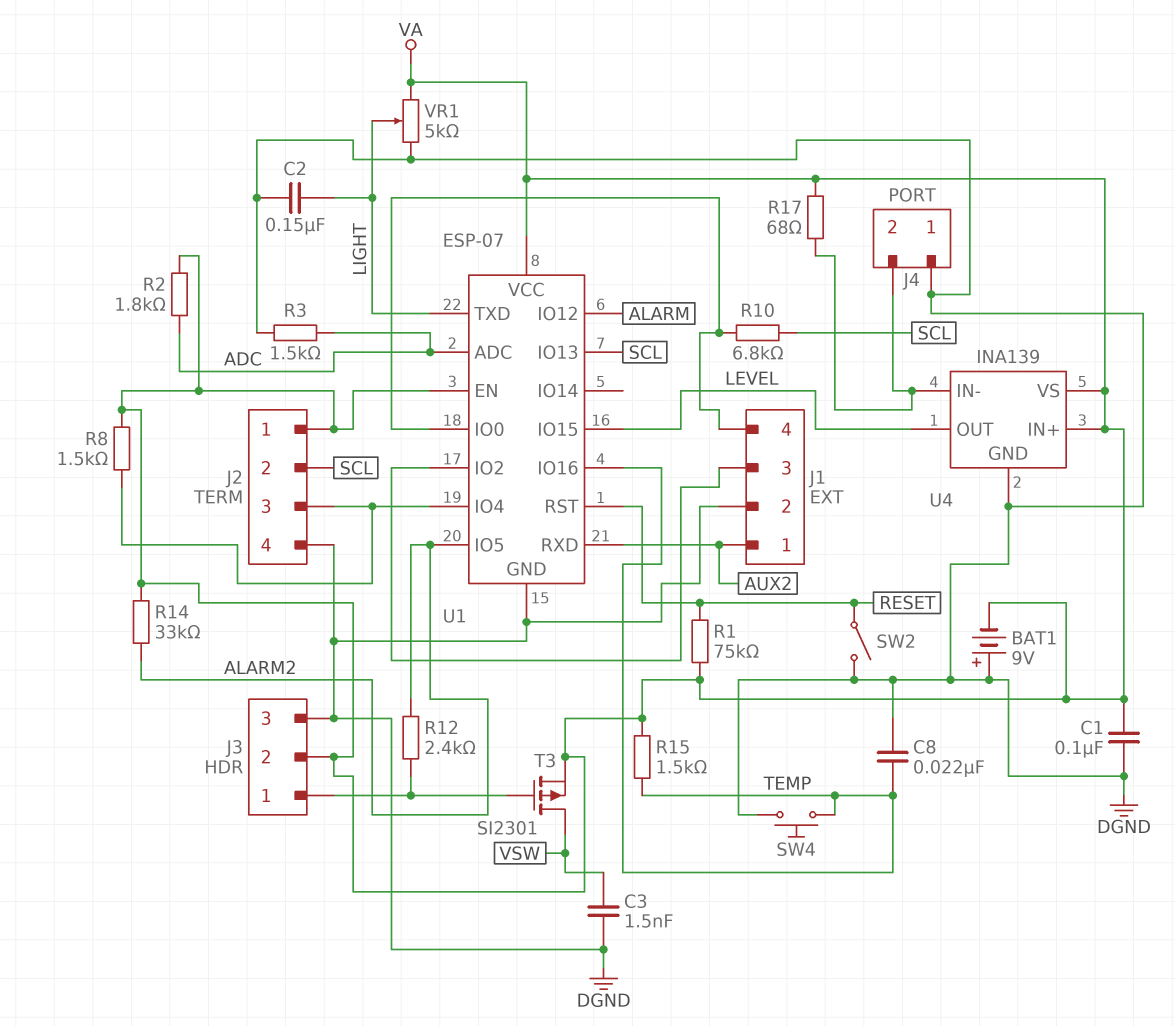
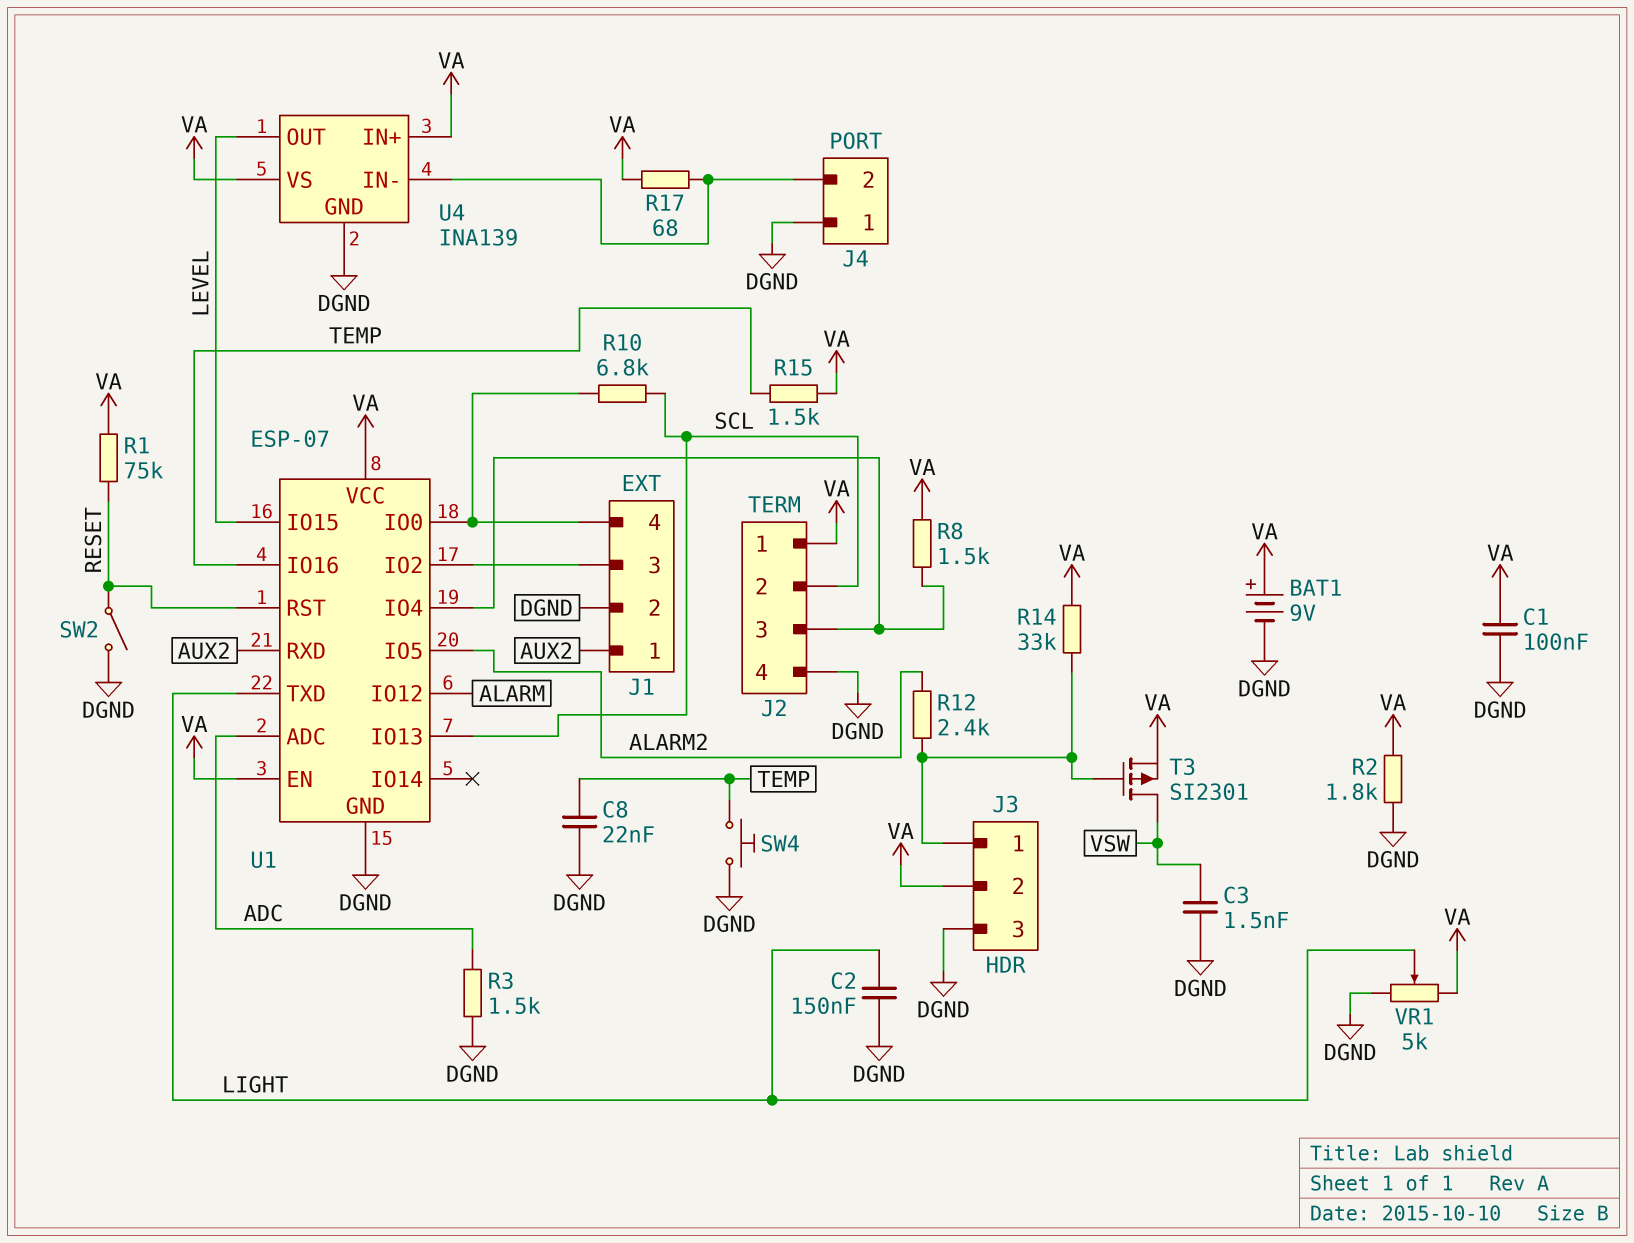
BAT1: 9V (plus DGND, minus VA) -> 9V (plus VA, minus DGND)
R2: 1.8k (ADC, VA) -> 1.8k (DGND, VA)
R14: 33k (ALARM2, VA) -> 33k (J3/1, VA)

